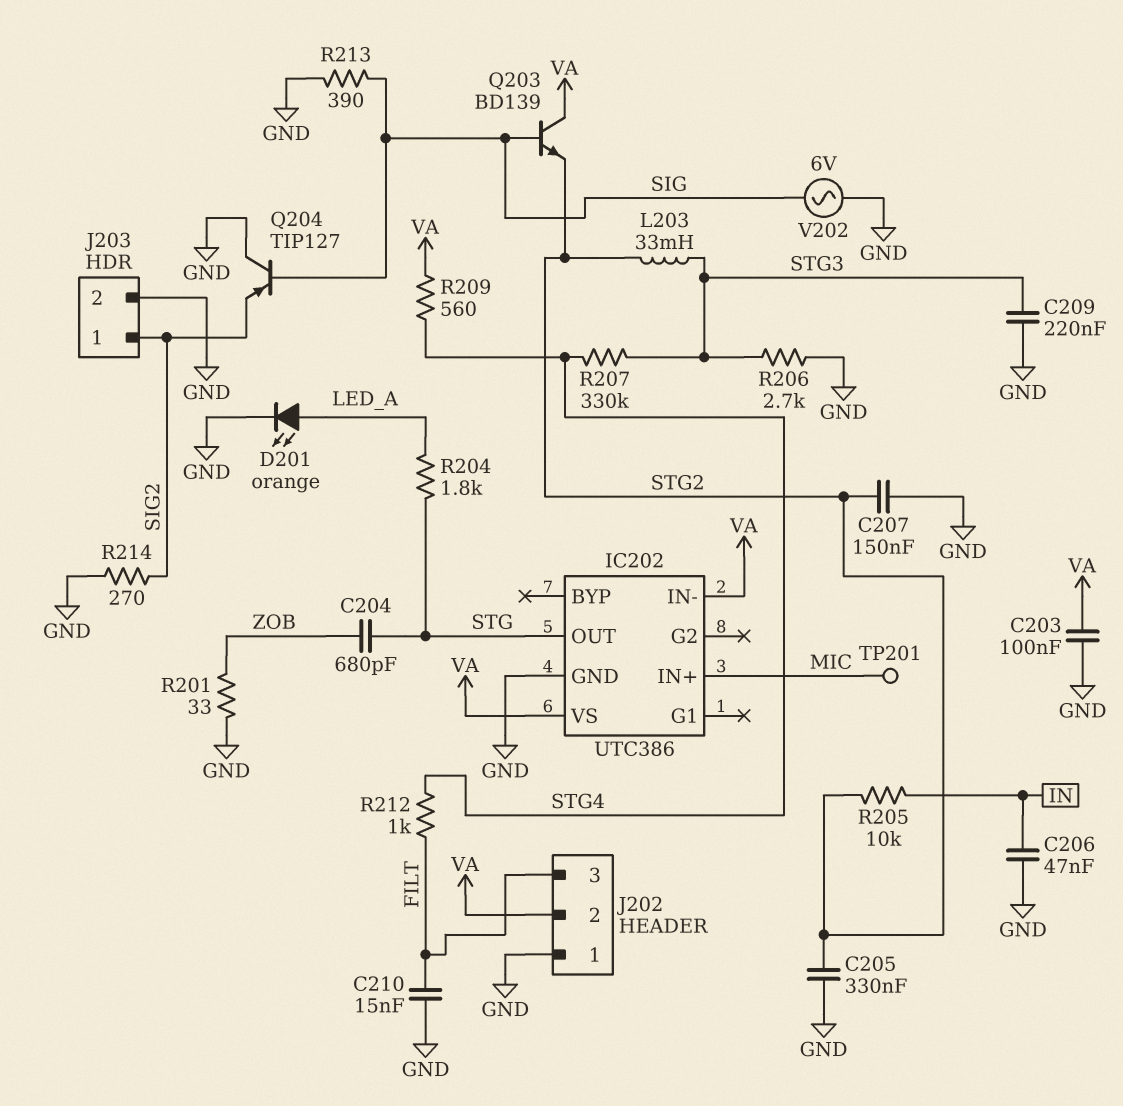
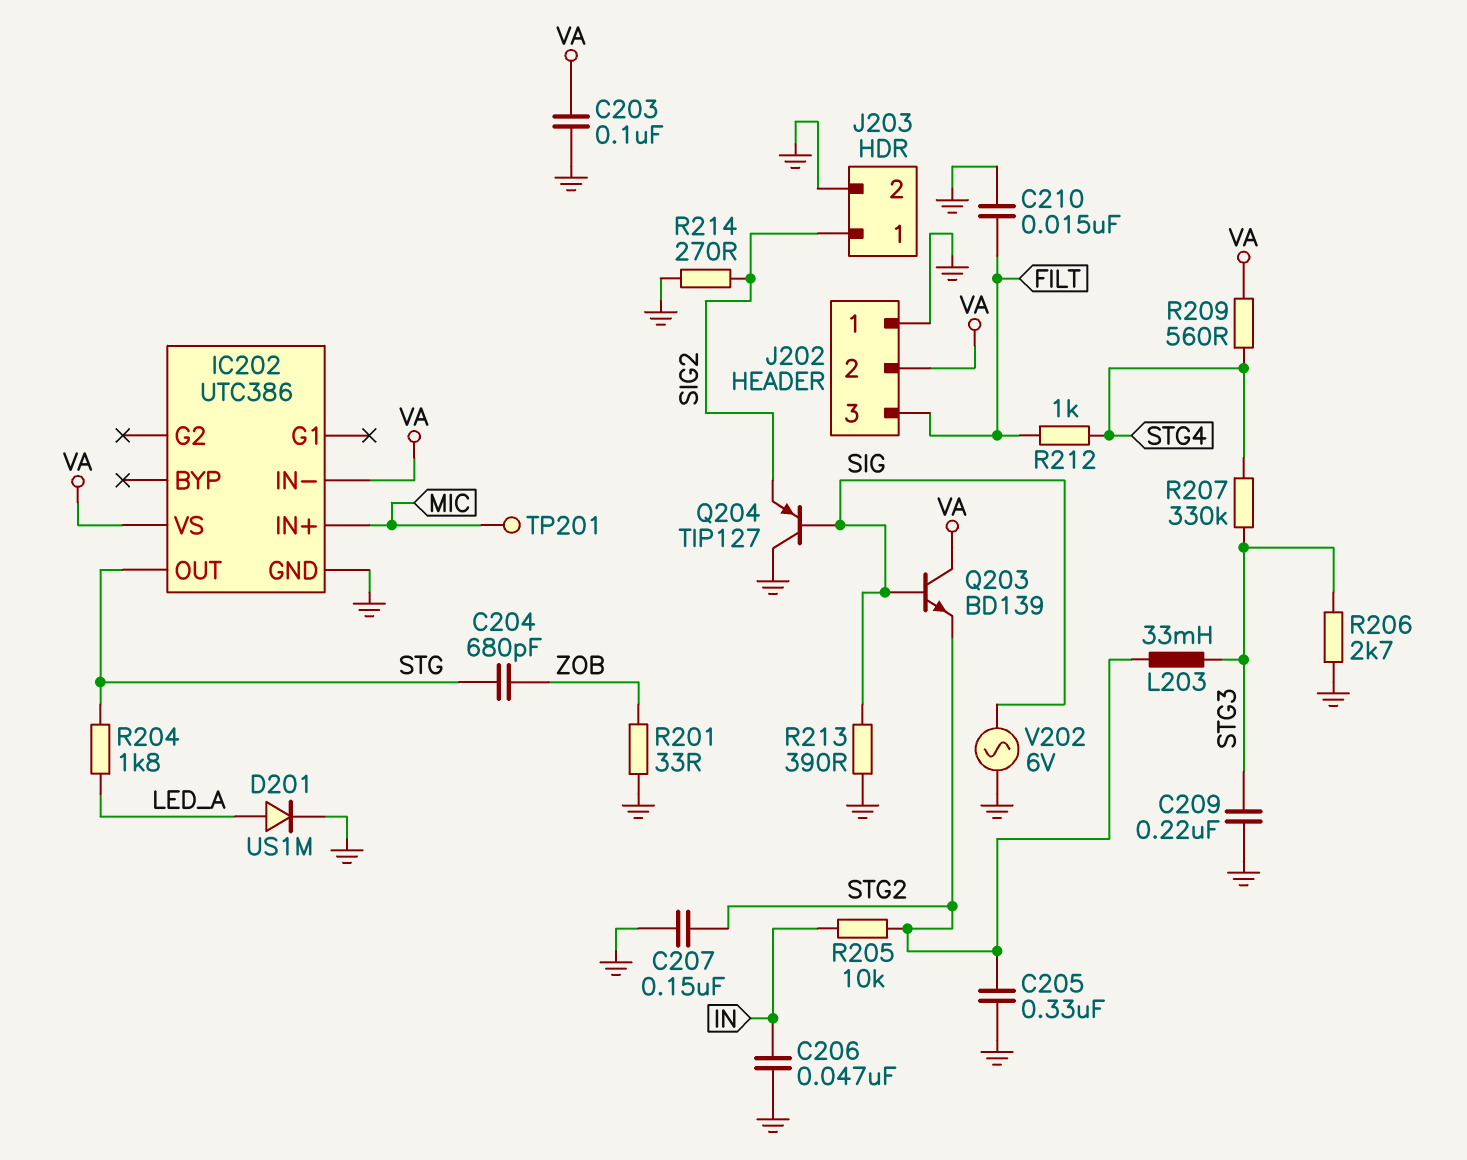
D201: LED orange (A LED_A, K GND) -> diode US1M (A LED_A, K GND)

